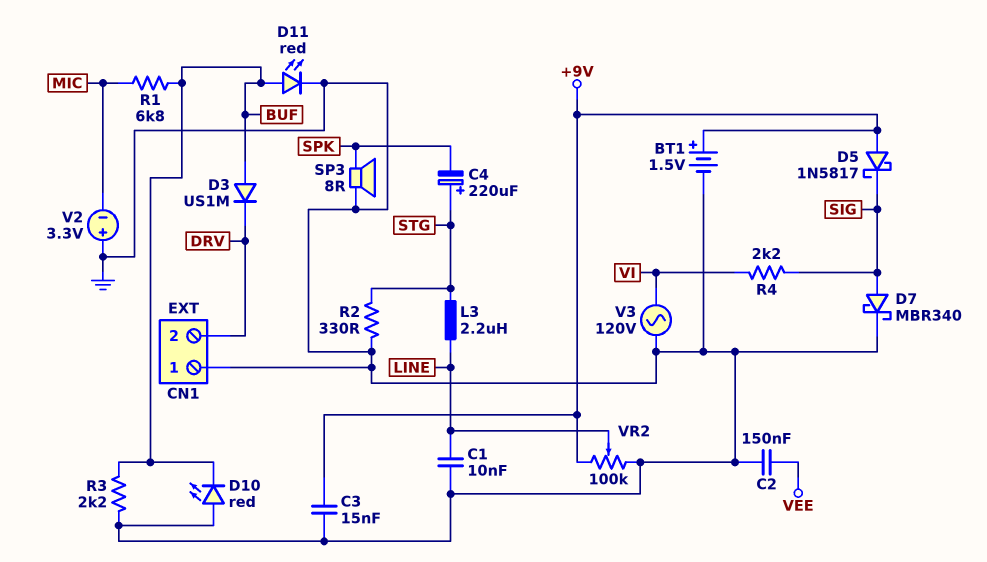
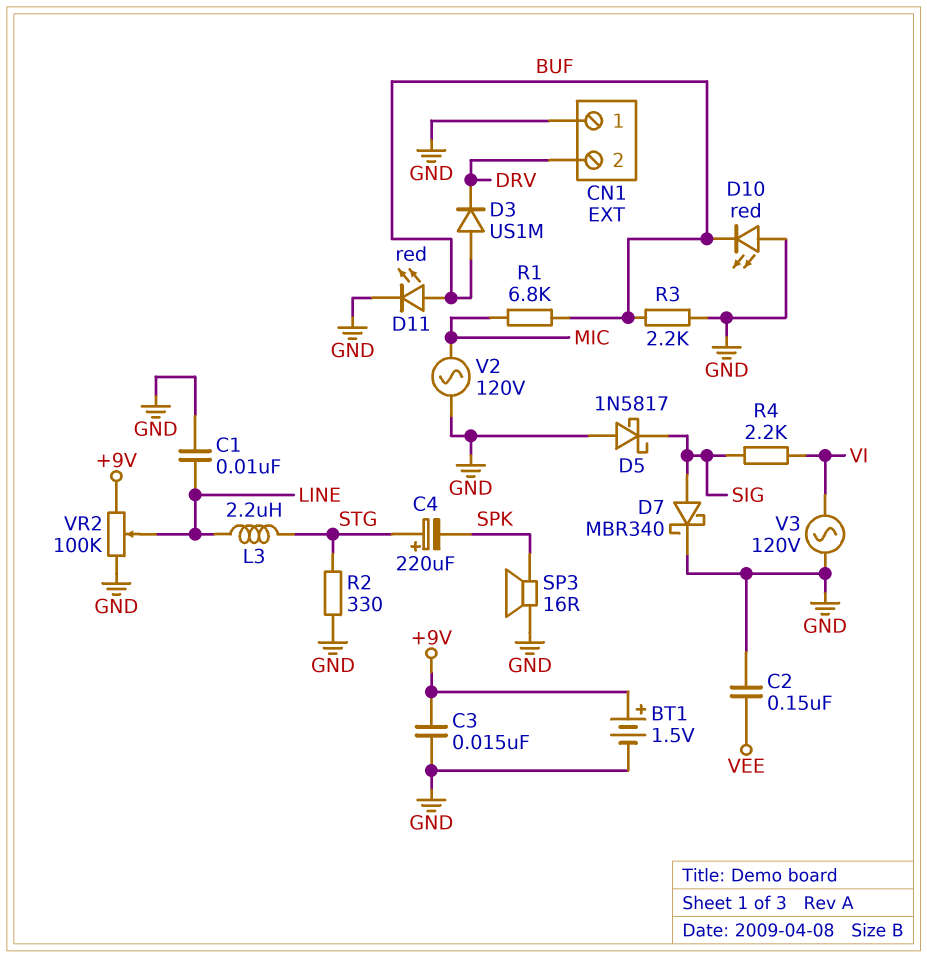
D5: schottky 1N5817 (A +9V, K SIG) -> schottky 1N5817 (A GND, K SIG)
SP3: speaker 8R (GND, SPK) -> speaker 16R (GND, SPK)
V2: 3.3V (plus GND, minus MIC) -> AC 120V (GND, MIC)

